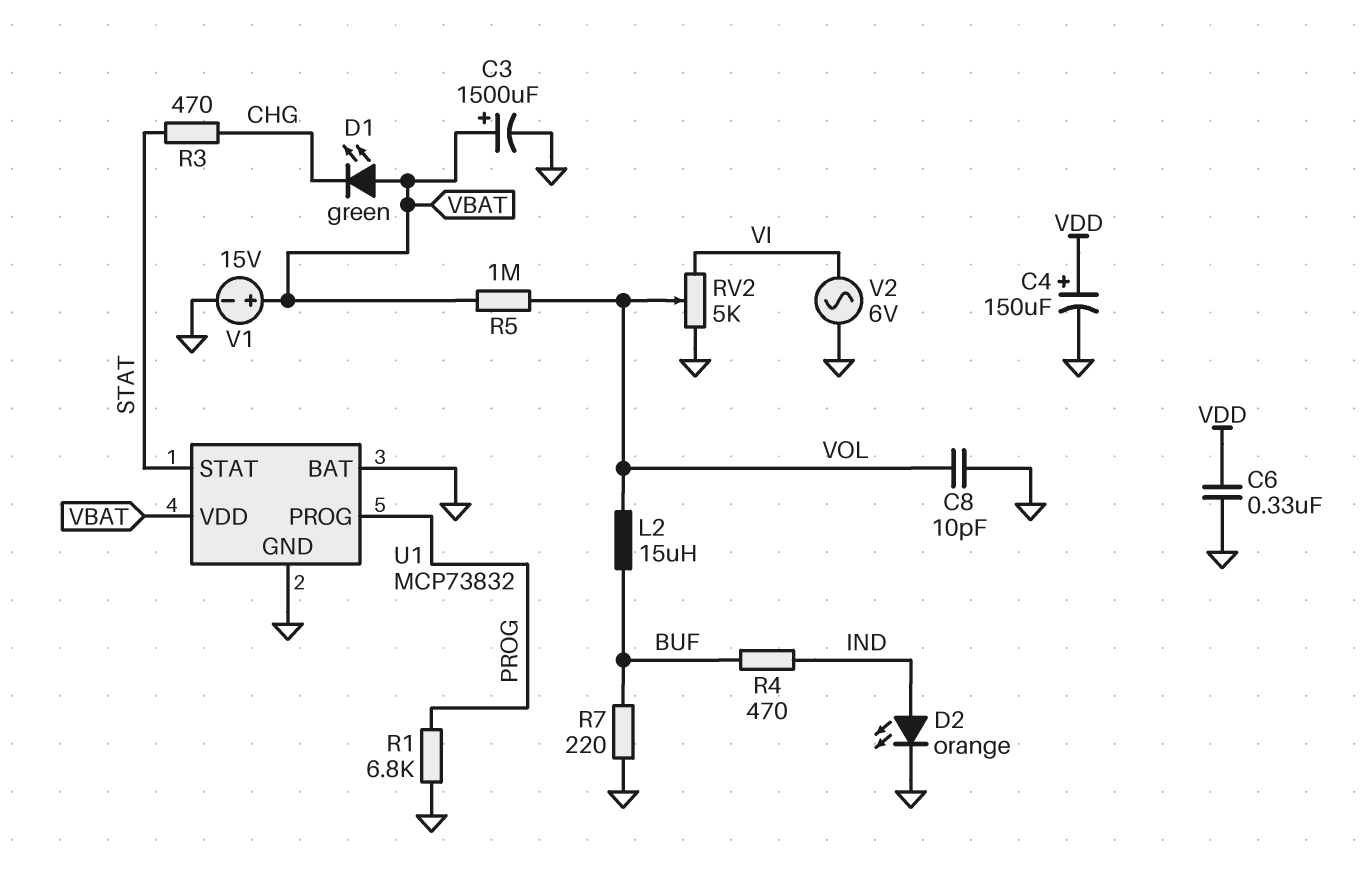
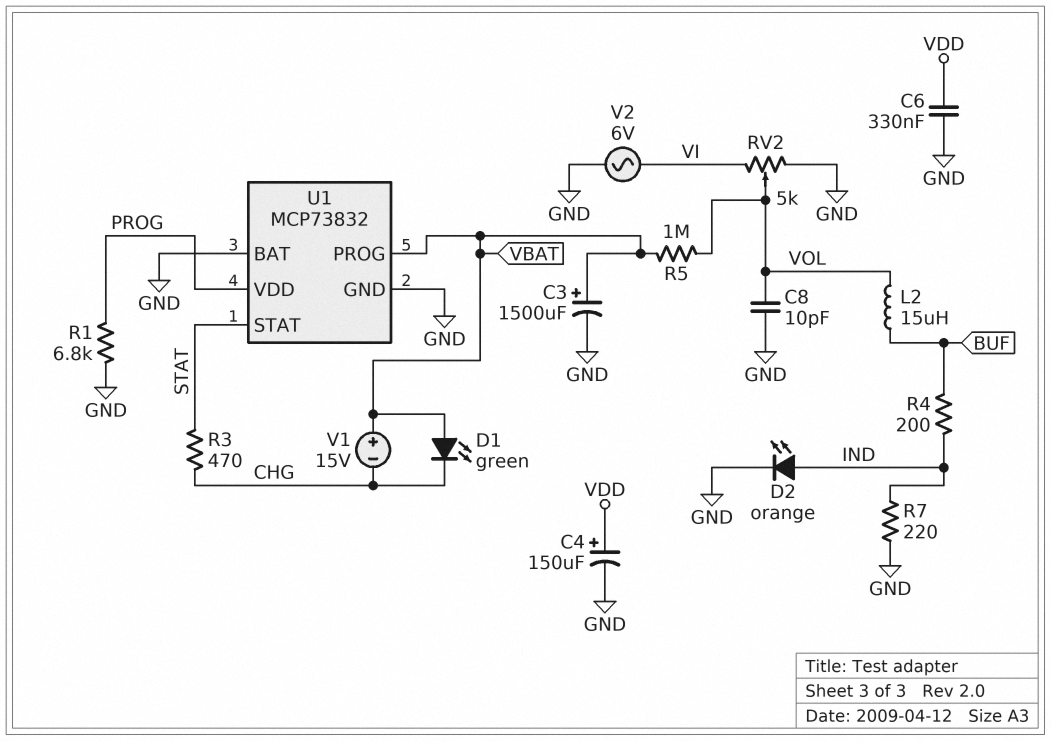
R4: 470 (BUF, IND) -> 200 (BUF, IND)
R7: 220 (BUF, GND) -> 220 (GND, IND)
U1 pin PROG: PROG -> VBAT
U1 pin VDD: VBAT -> PROG
V1: 15V (plus VBAT, minus GND) -> 15V (plus VBAT, minus CHG)

